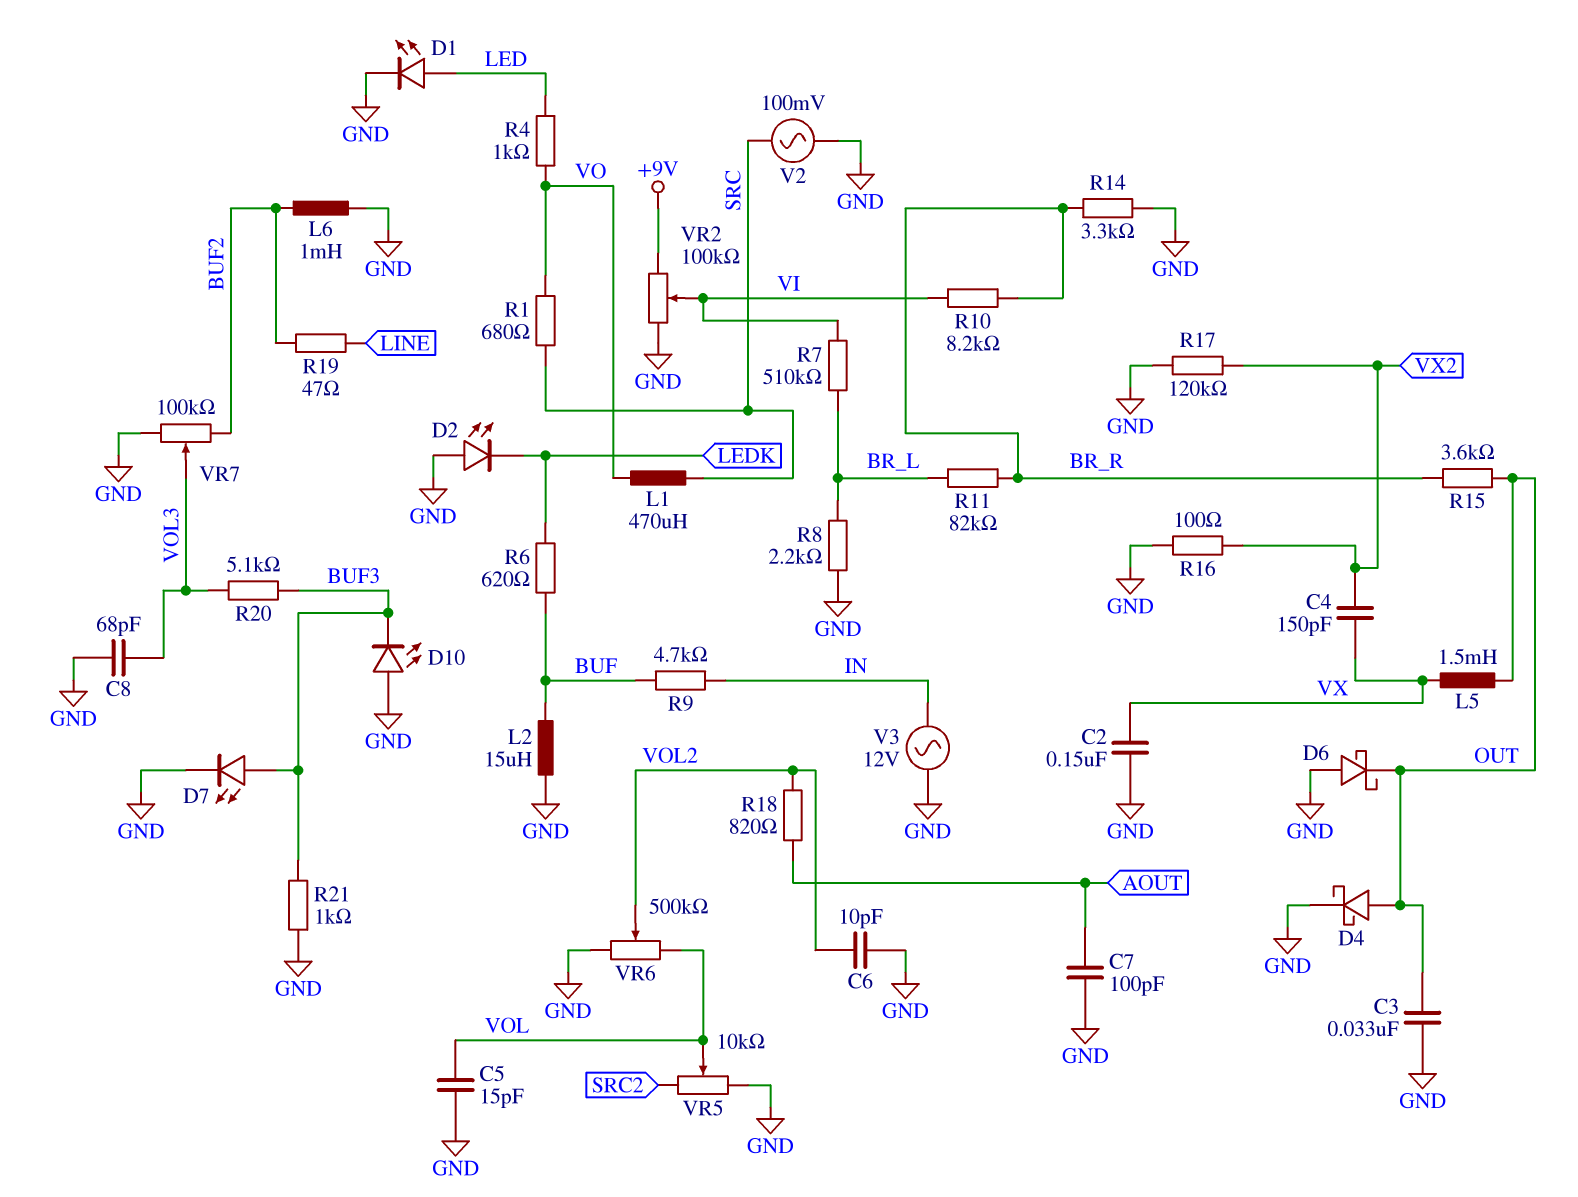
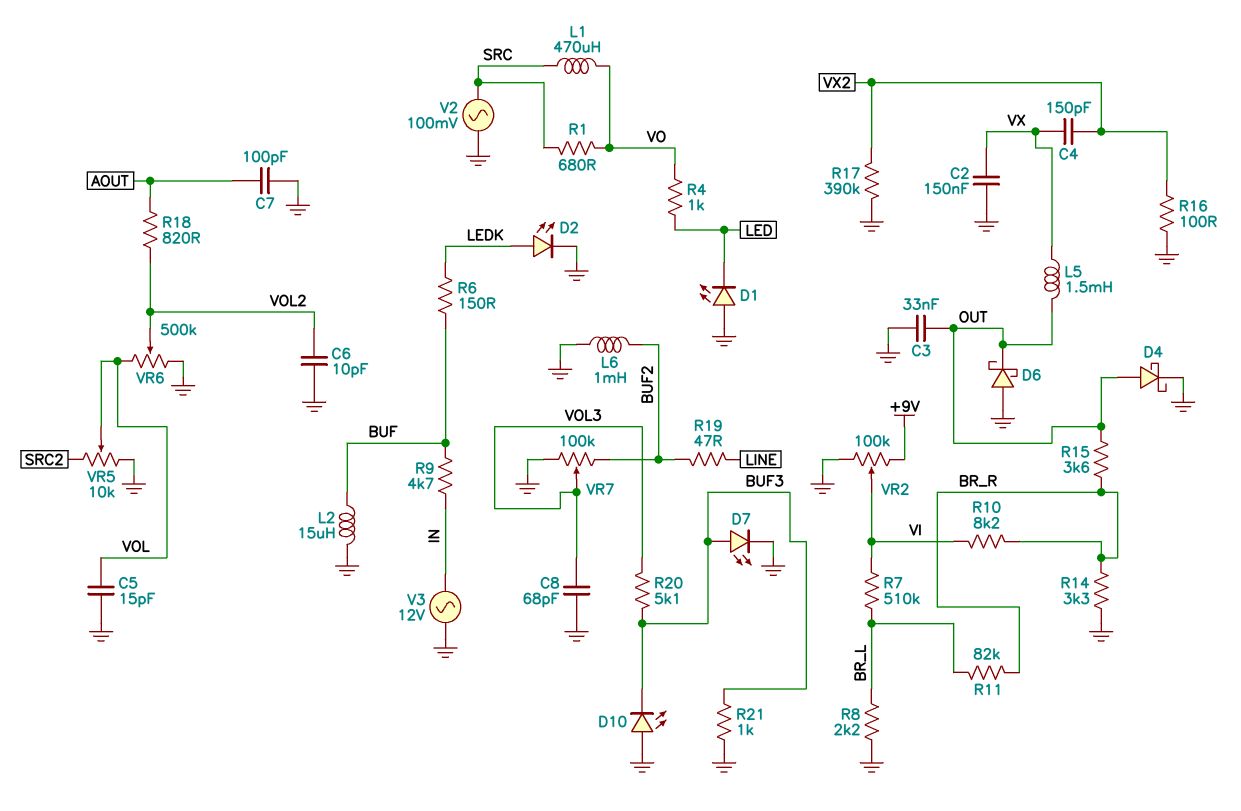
D1: LED (A LED, K GND) -> LED (A GND, K LED)
D2: LED (A GND, K LEDK) -> LED (A LEDK, K GND)
R6: 620 (BUF, LEDK) -> 150 (BUF, LEDK)
R17: 120k (GND, VX2) -> 390k (GND, VX2)

